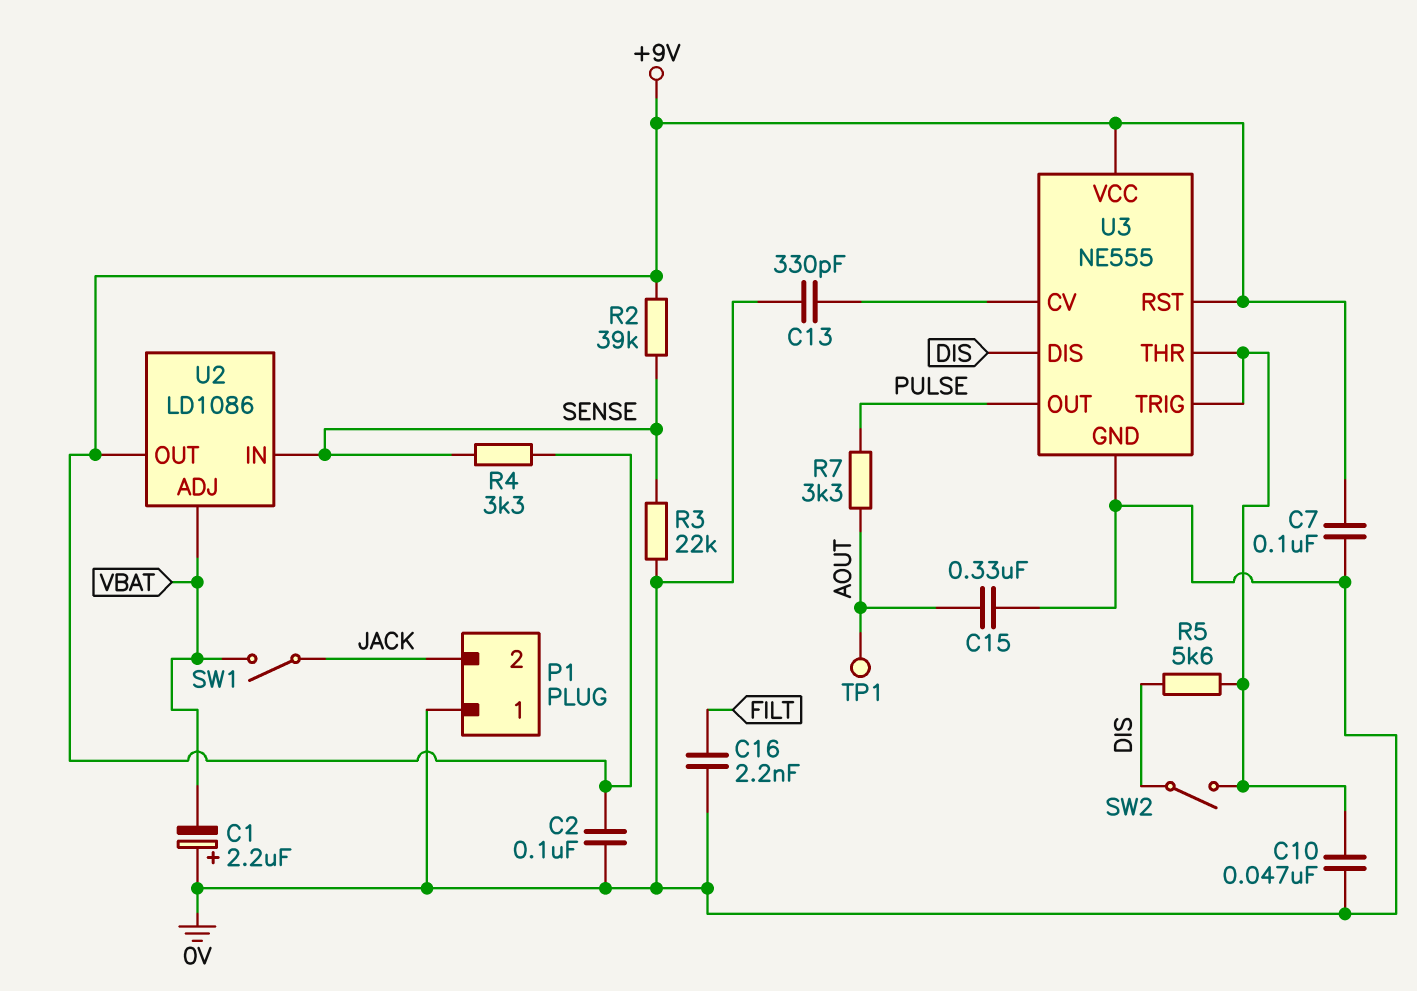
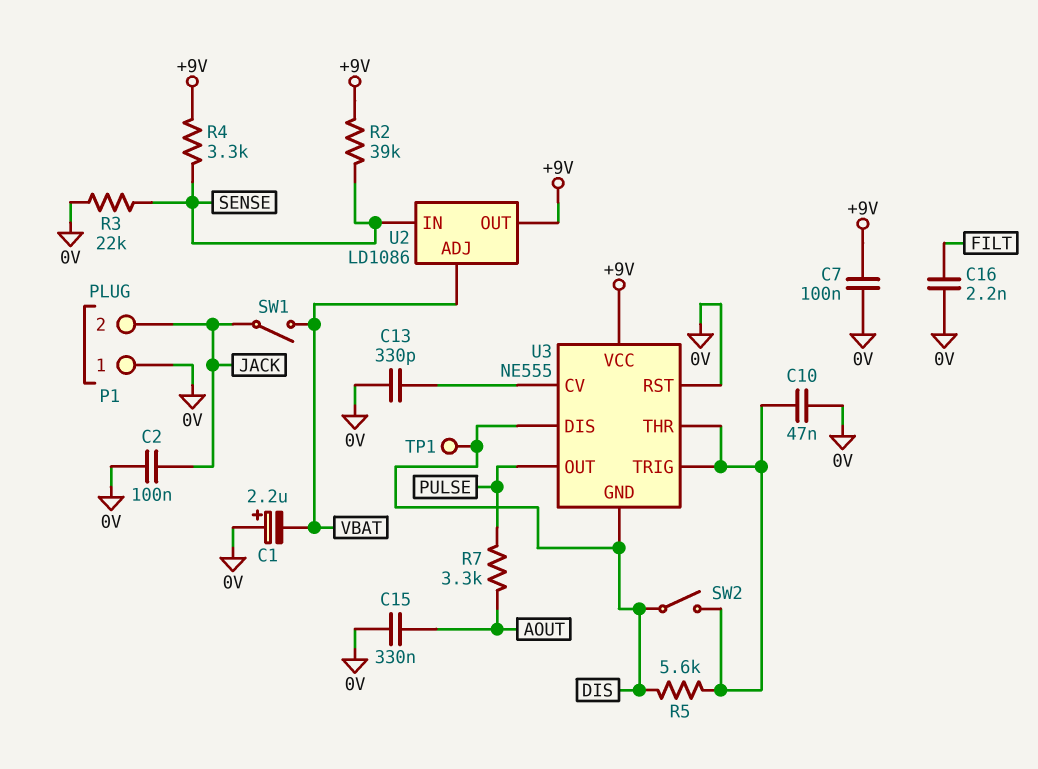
C2: 100nF (+9V, 0V) -> 100nF (0V, JACK)
TP1: test point (AOUT) -> test point (DIS)
U3 pin GND: 0V -> DIS
U3 pin RST: +9V -> 0V

